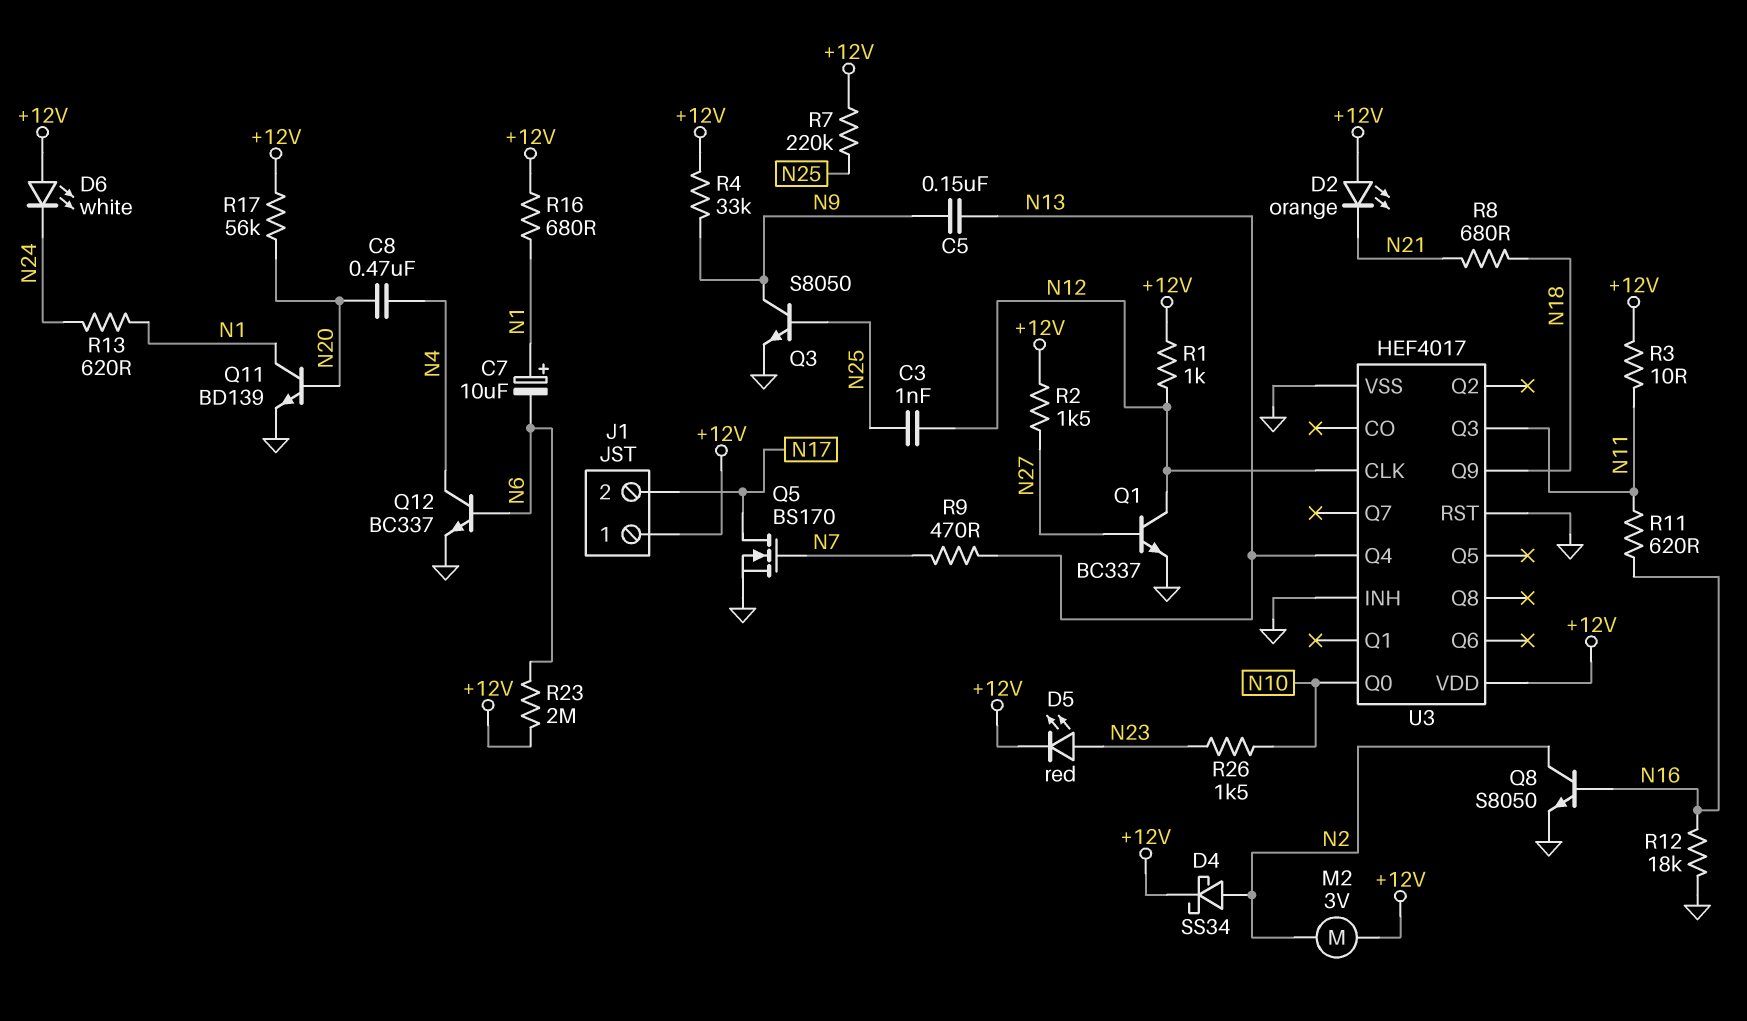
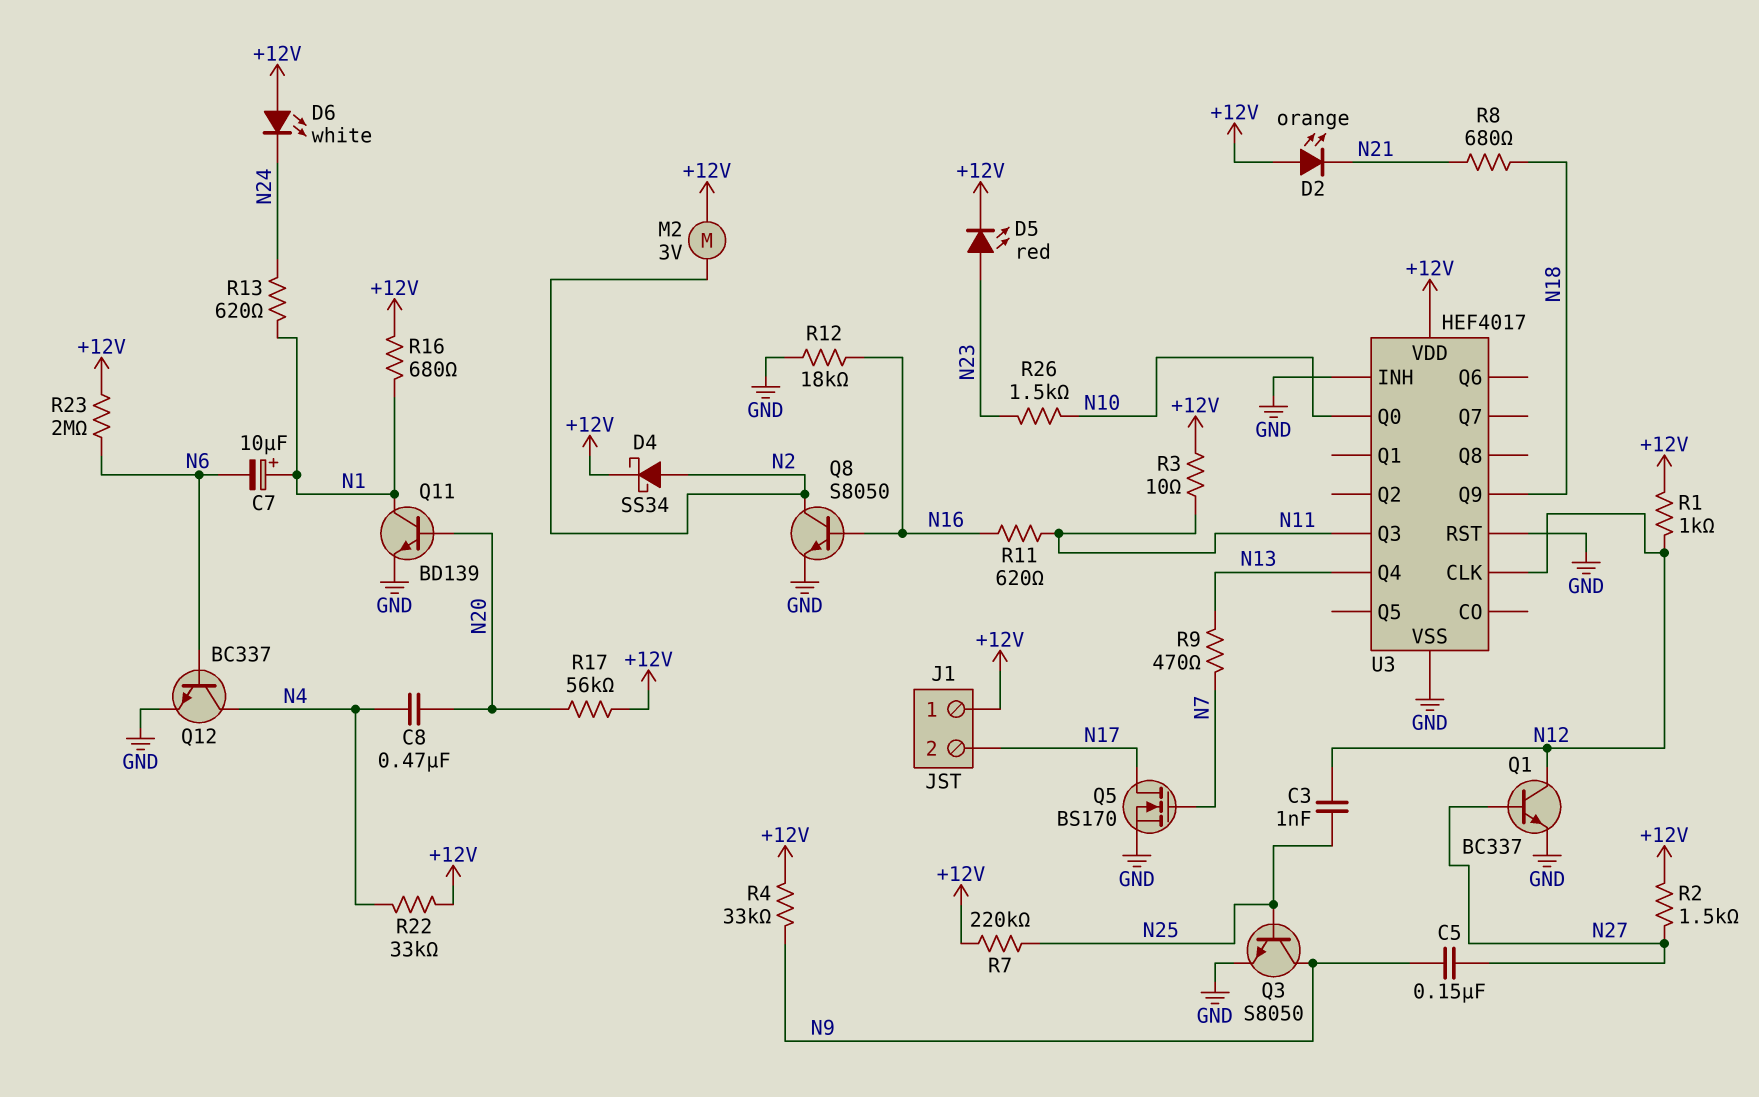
C5: 150nF (N9, N13) -> 150nF (N9, N27)
R22: none -> 33k (+12V, N4)

